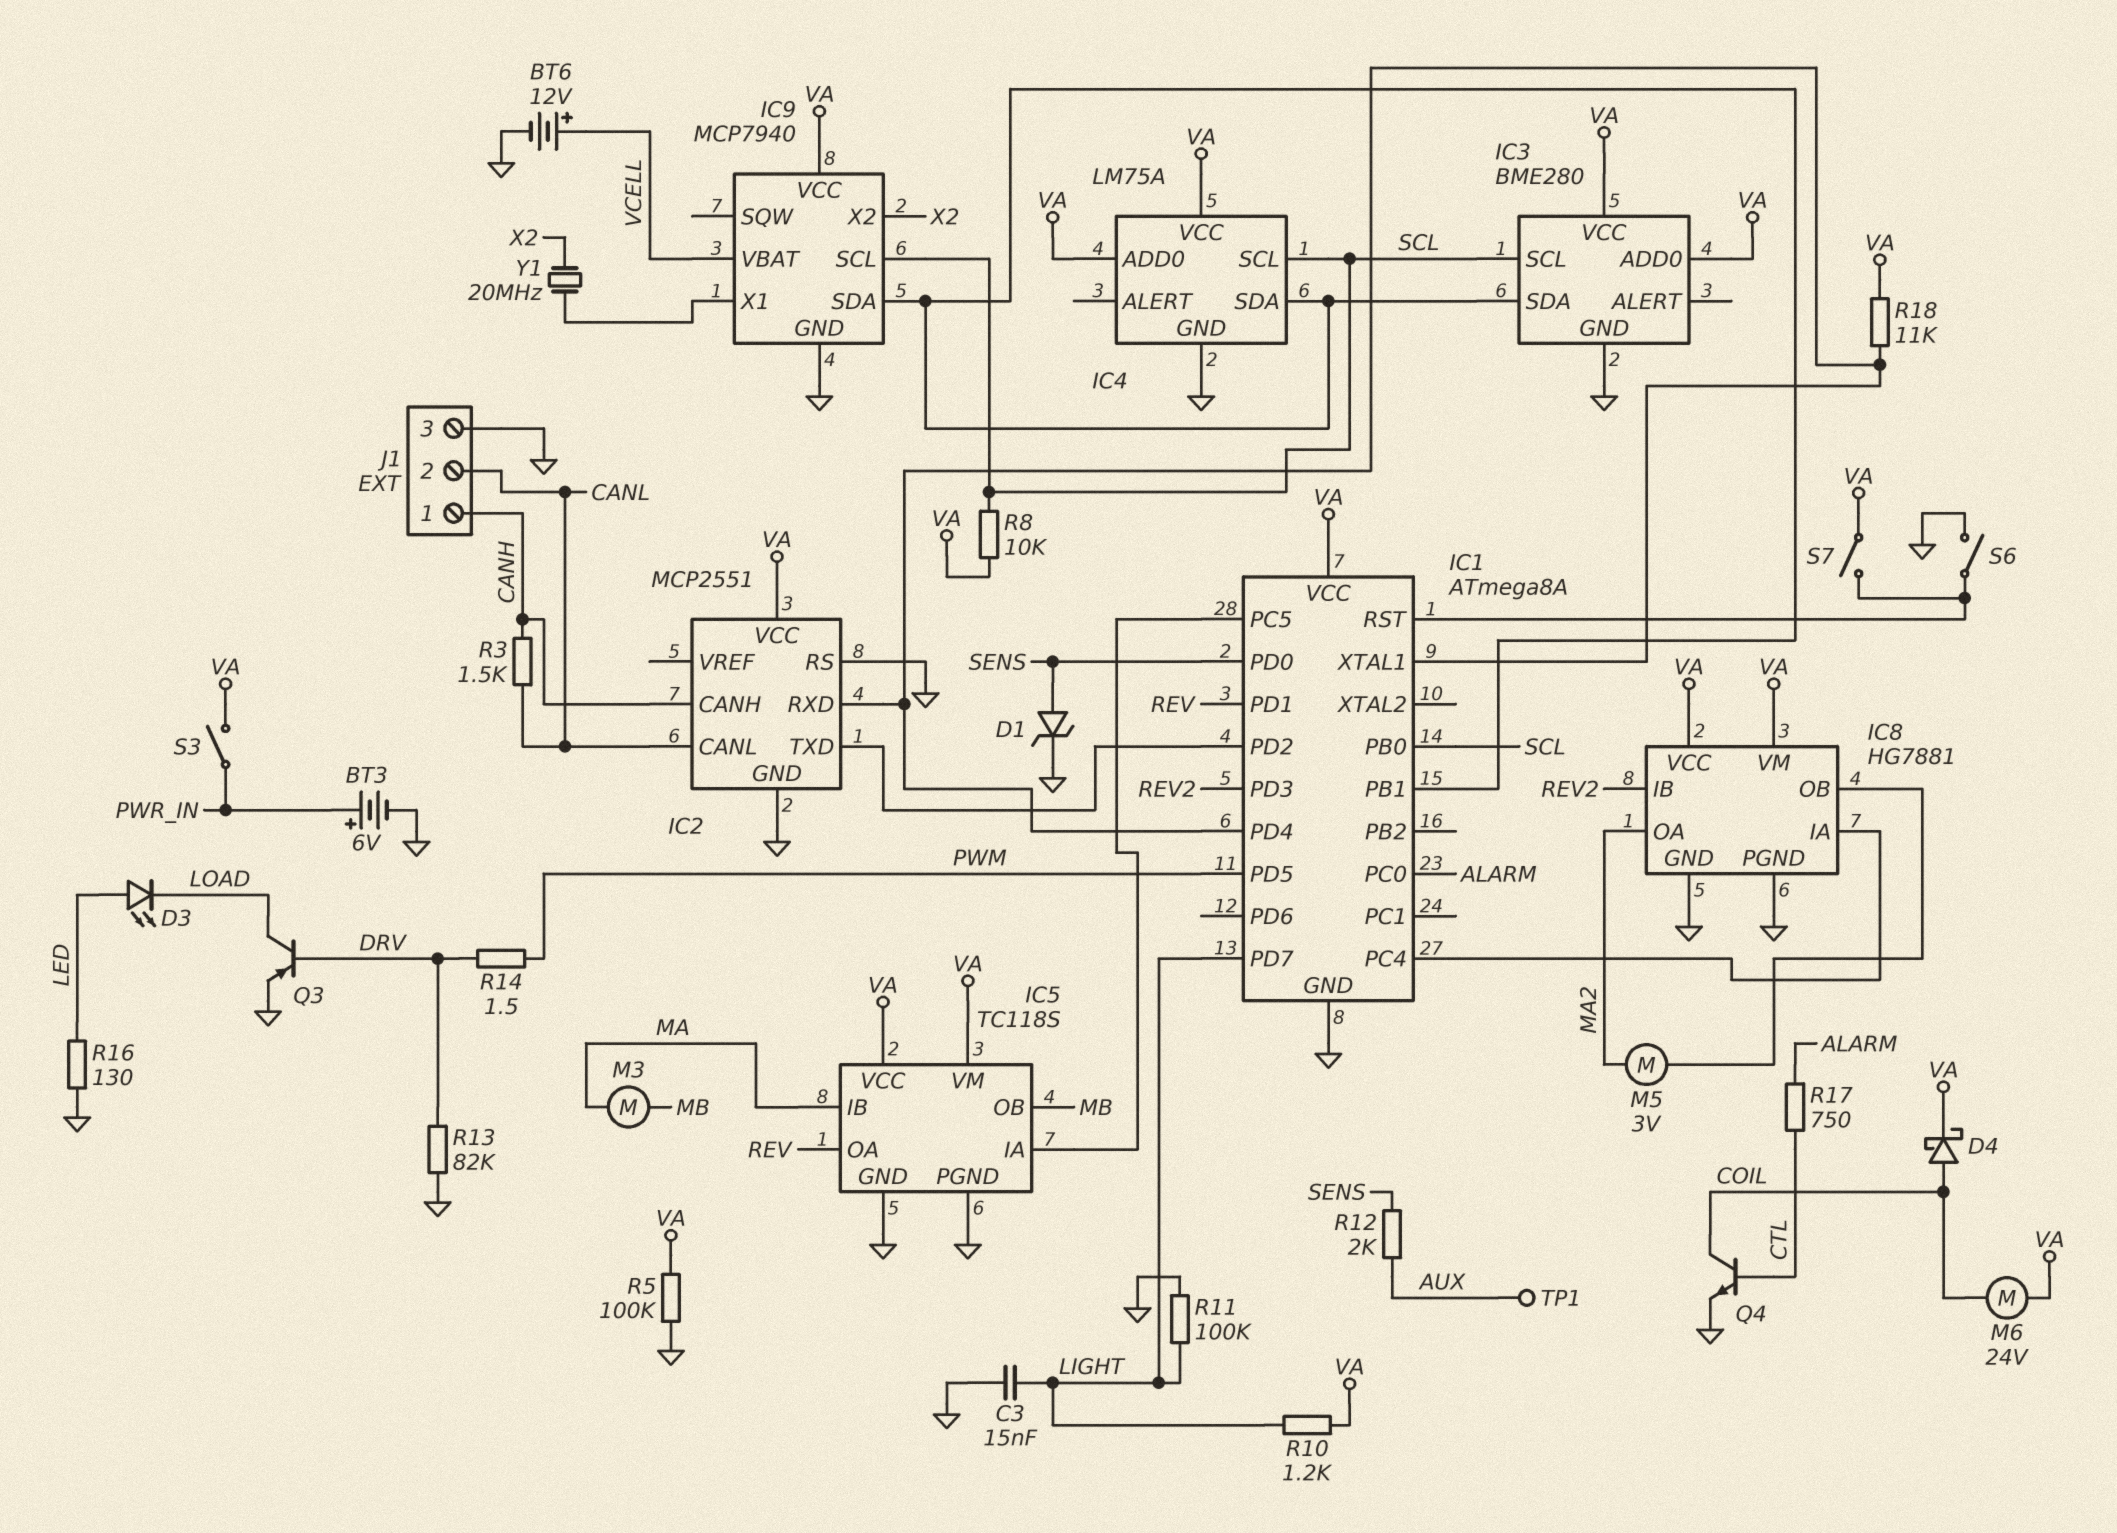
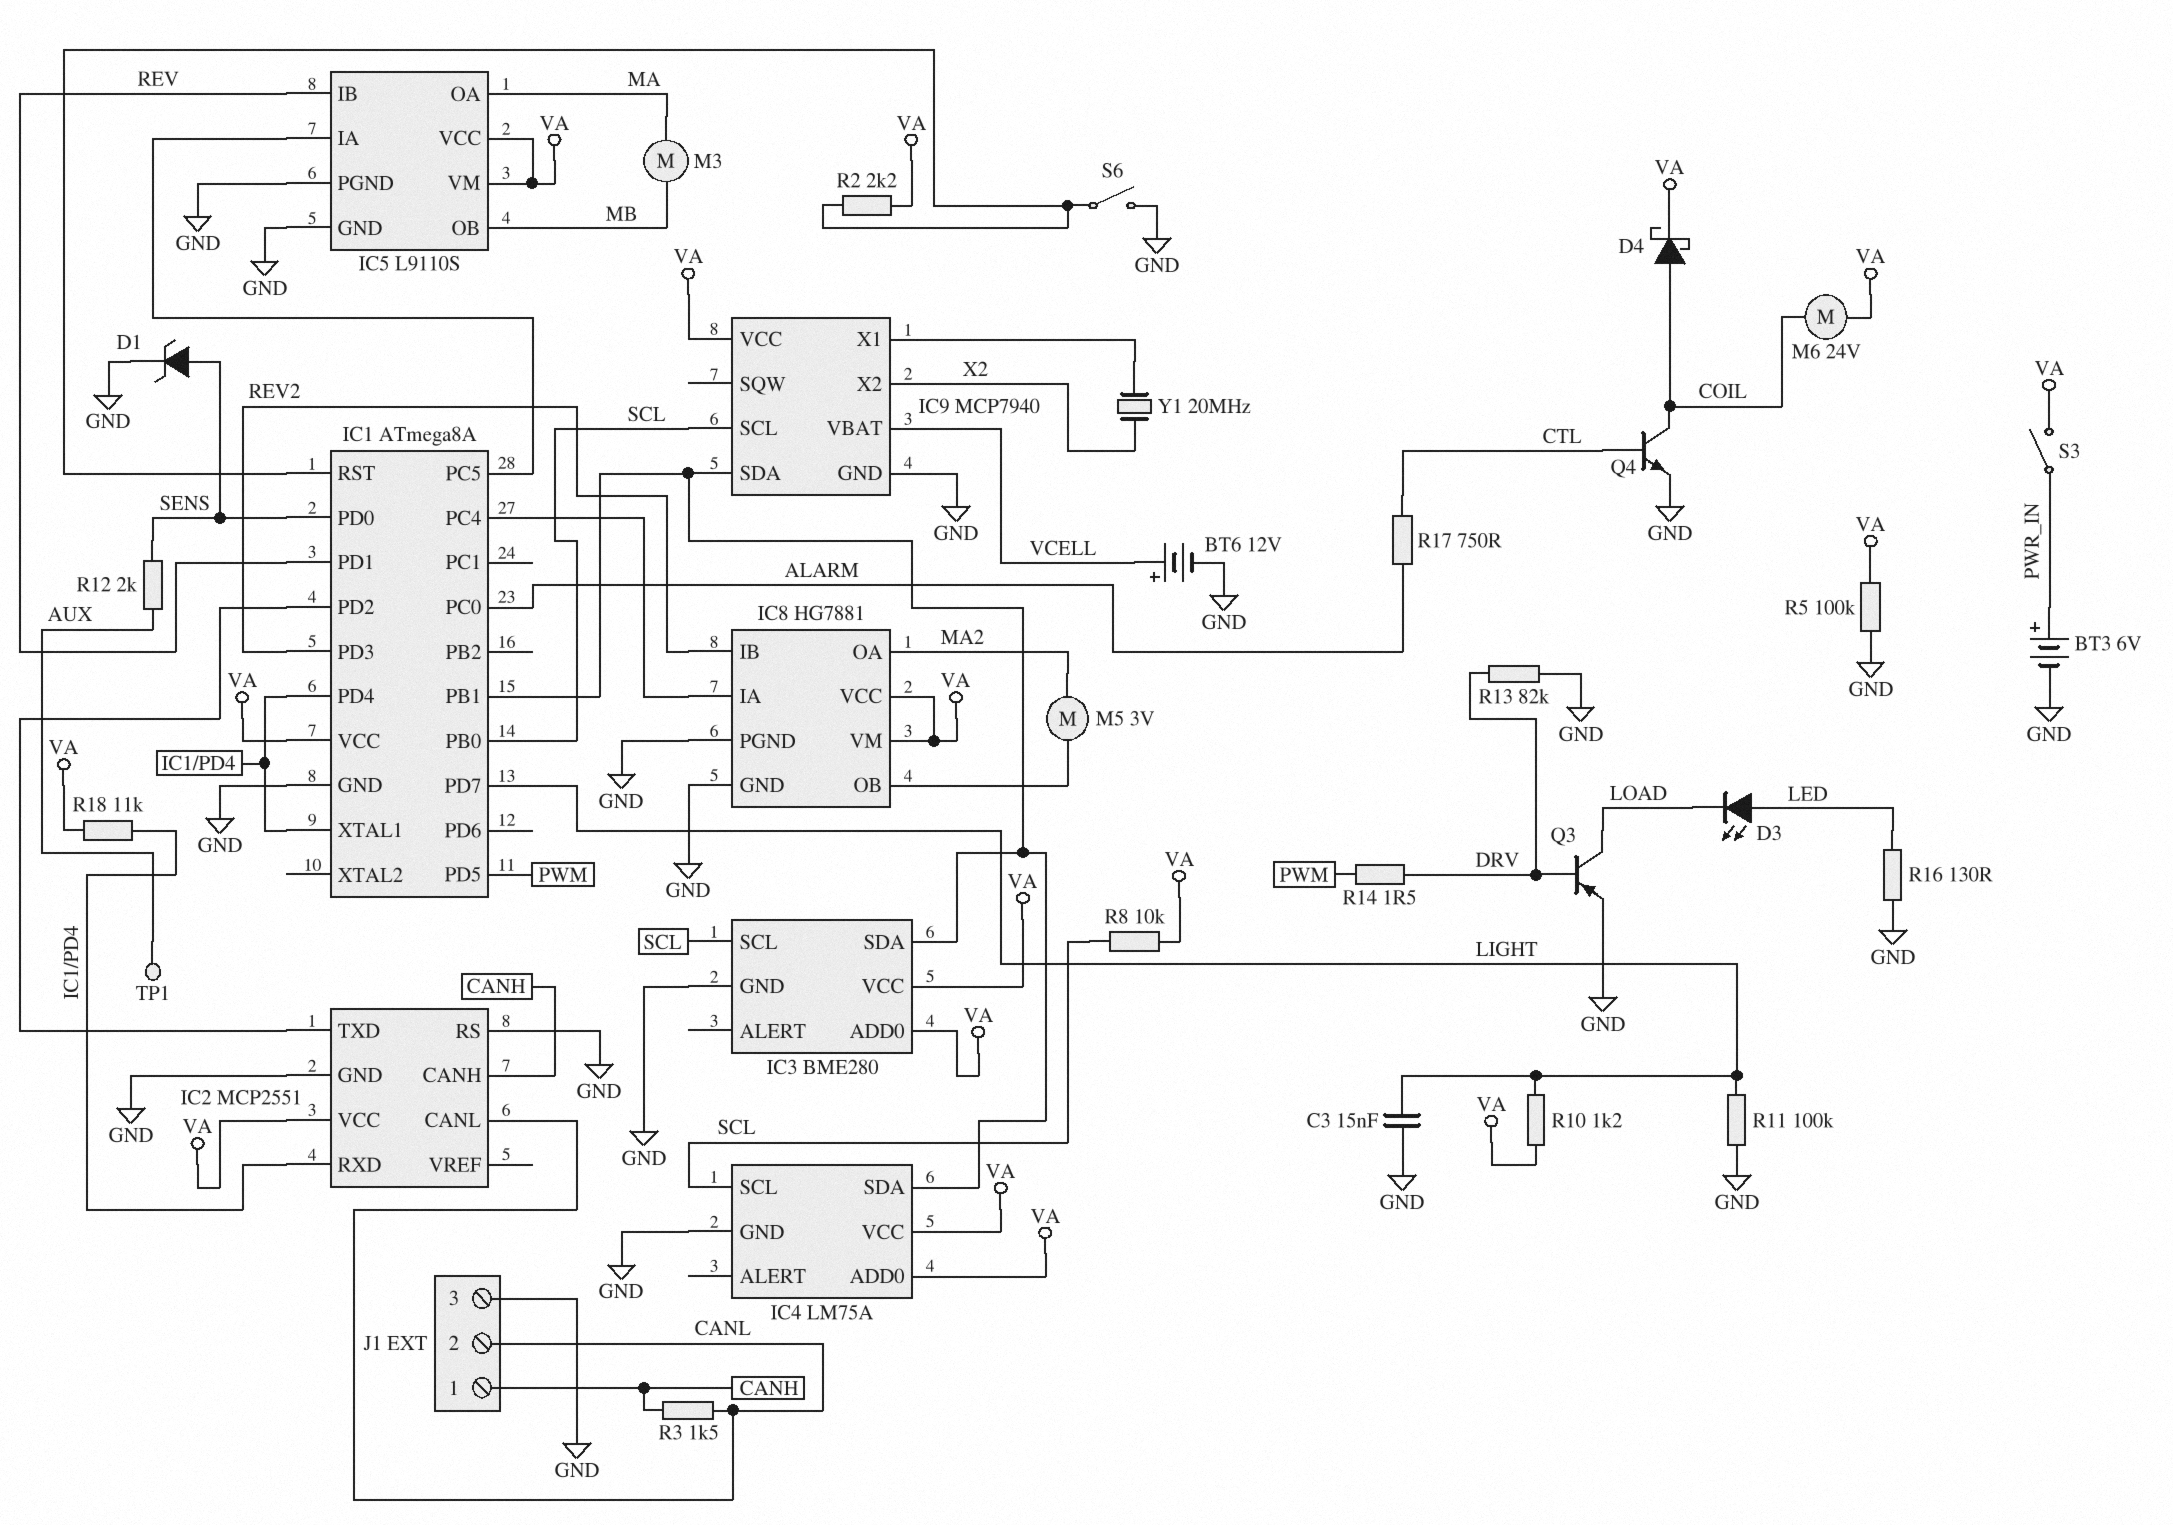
IC5: TC118S -> L9110S
IC5 pin IB: MA -> REV
IC5 pin OA: REV -> MA
R2: none -> 2.2k (IC1/RST, VA)
S7: switch (IC1/RST, VA) -> none

